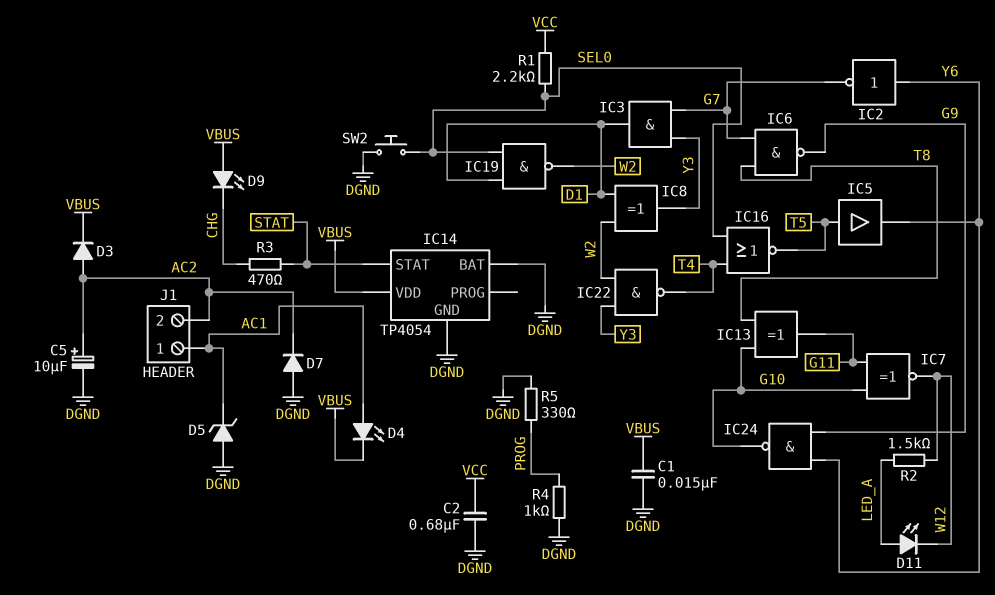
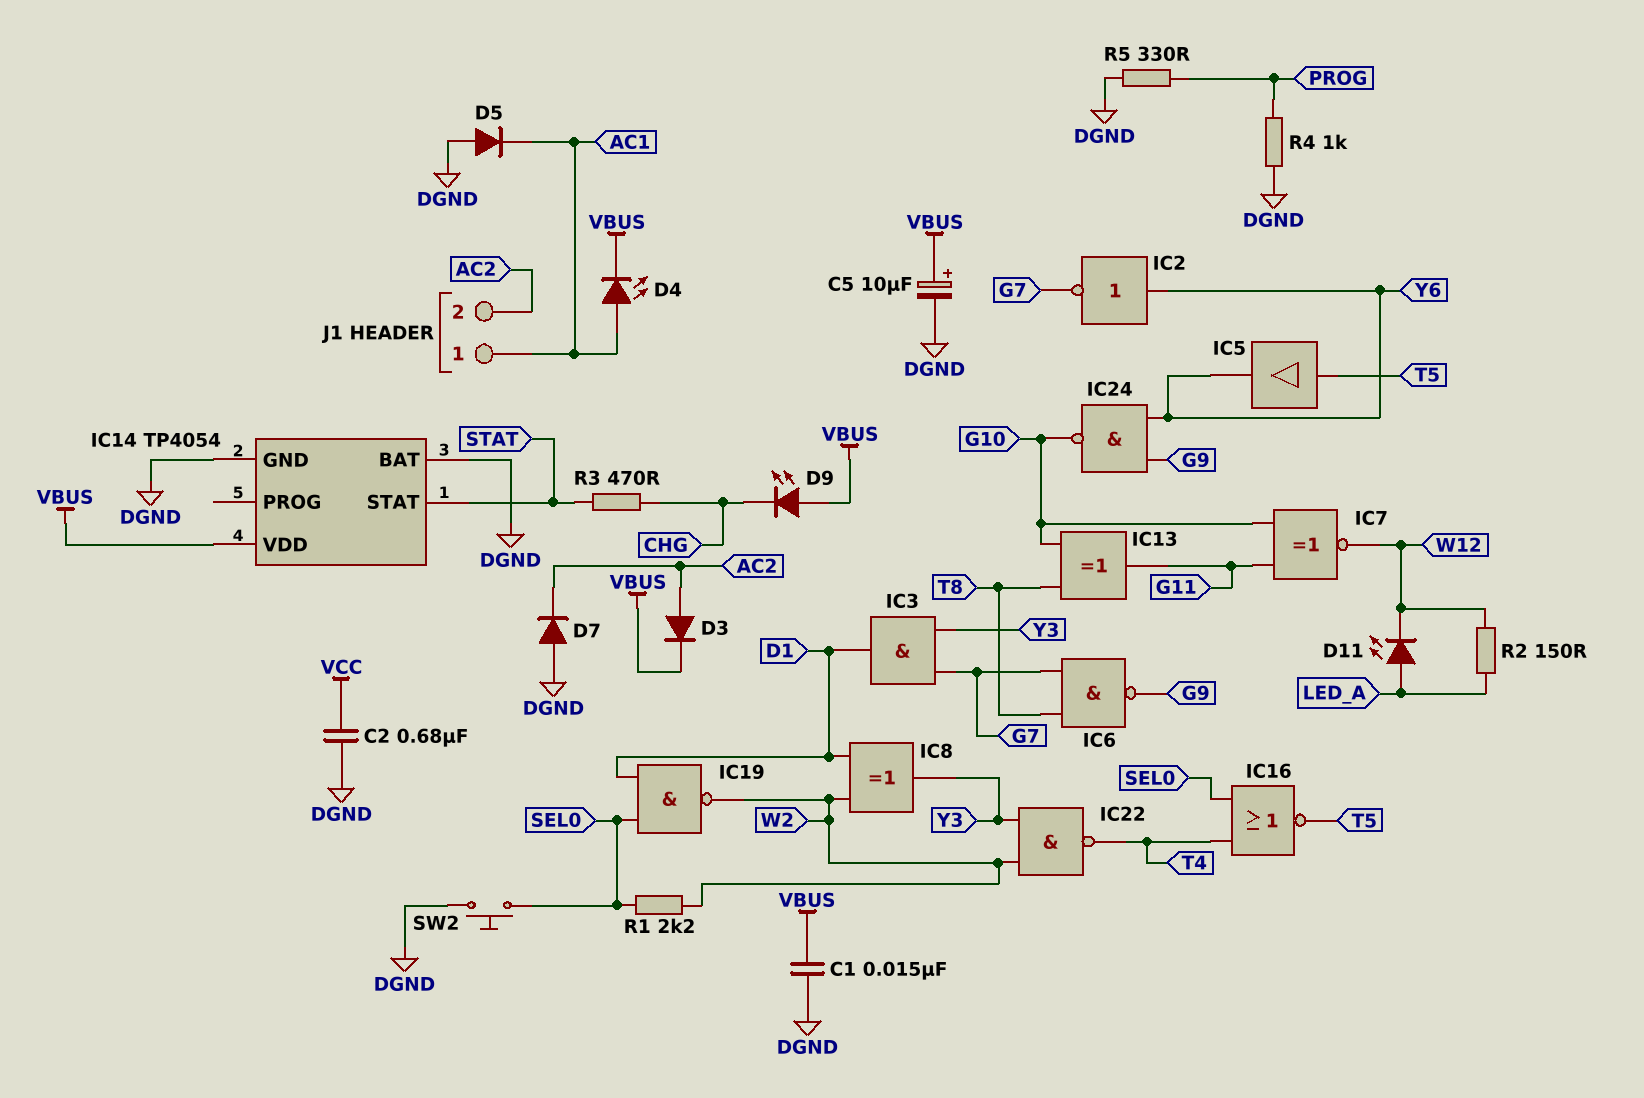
C5: 10uF (plus AC2, minus DGND) -> 10uF (plus VBUS, minus DGND)
D5: zener (A DGND, K AC1) -> diode (A DGND, K AC1)
R1: 2.2k (SEL0, VCC) -> 2.2k (SEL0, W2)
R2: 1.5k (LED_A, W12) -> 150 (LED_A, W12)

